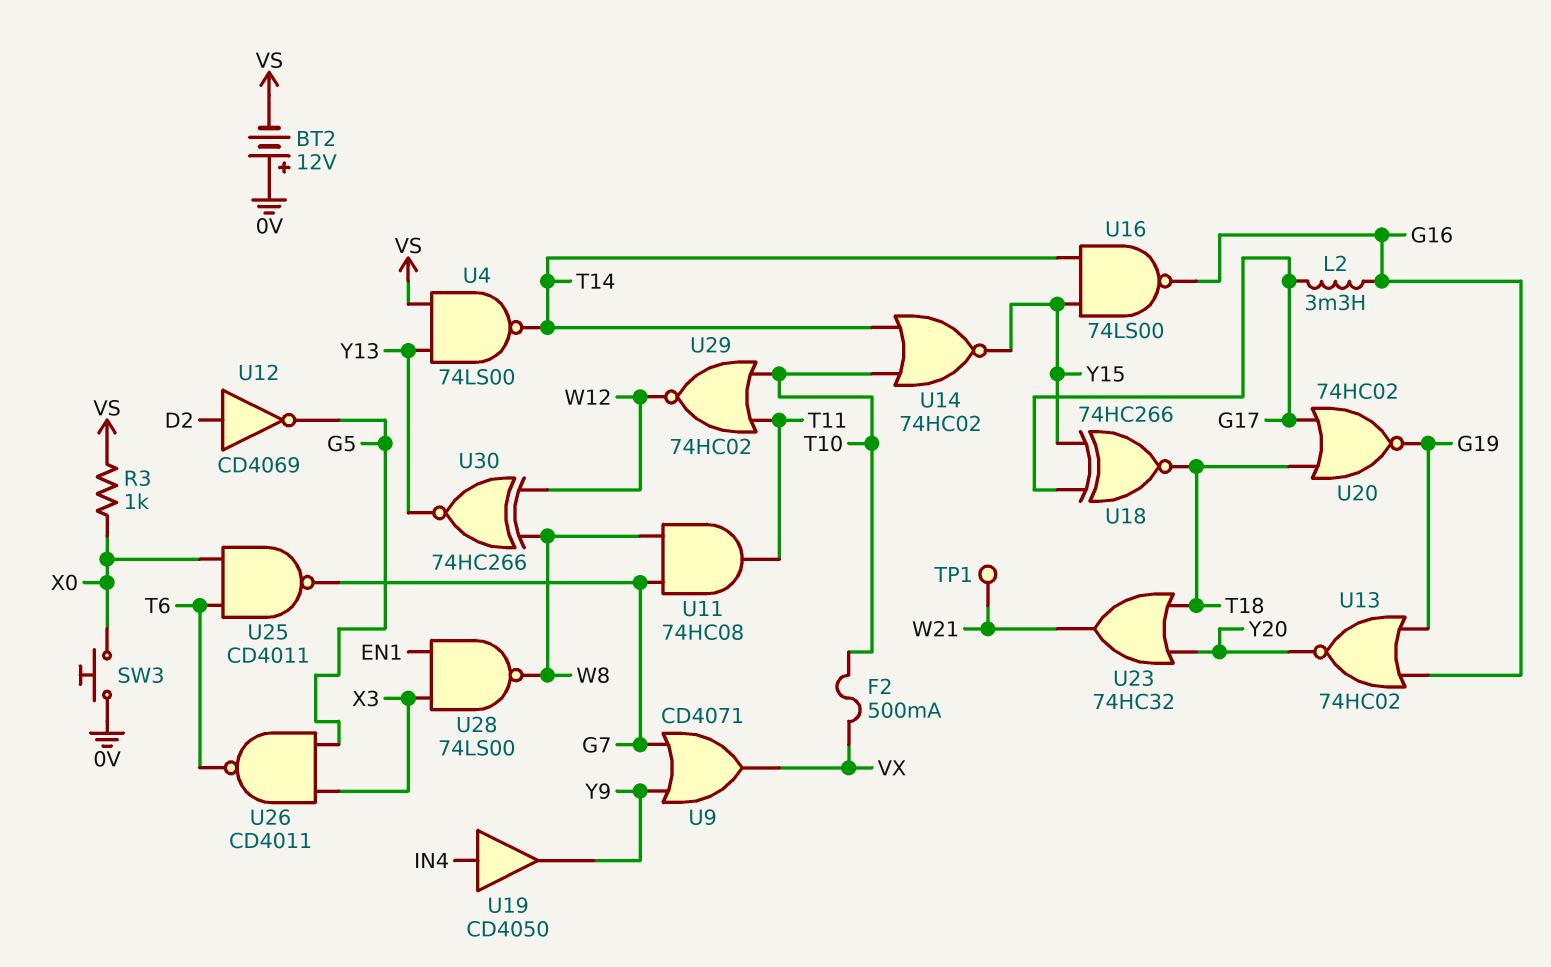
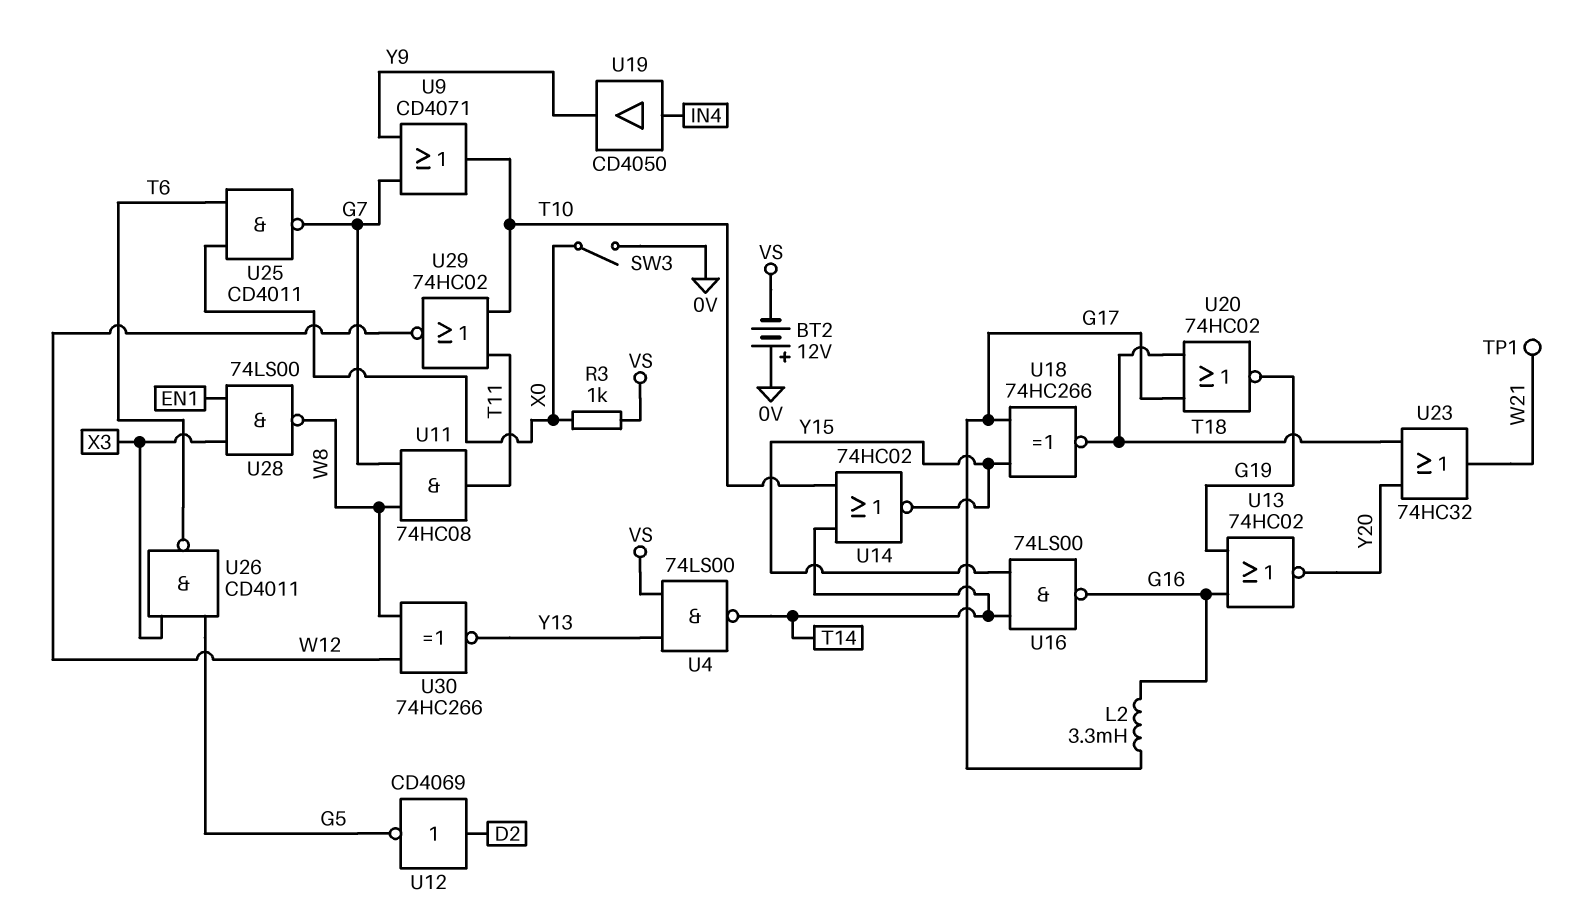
F2: 500mA (T10, VX) -> none
SW3: button (0V, X0) -> switch (0V, X0)
U9: OR CD4071 (in G7, in Y9, out VX) -> OR CD4071 (in G7, in Y9, out T10)

